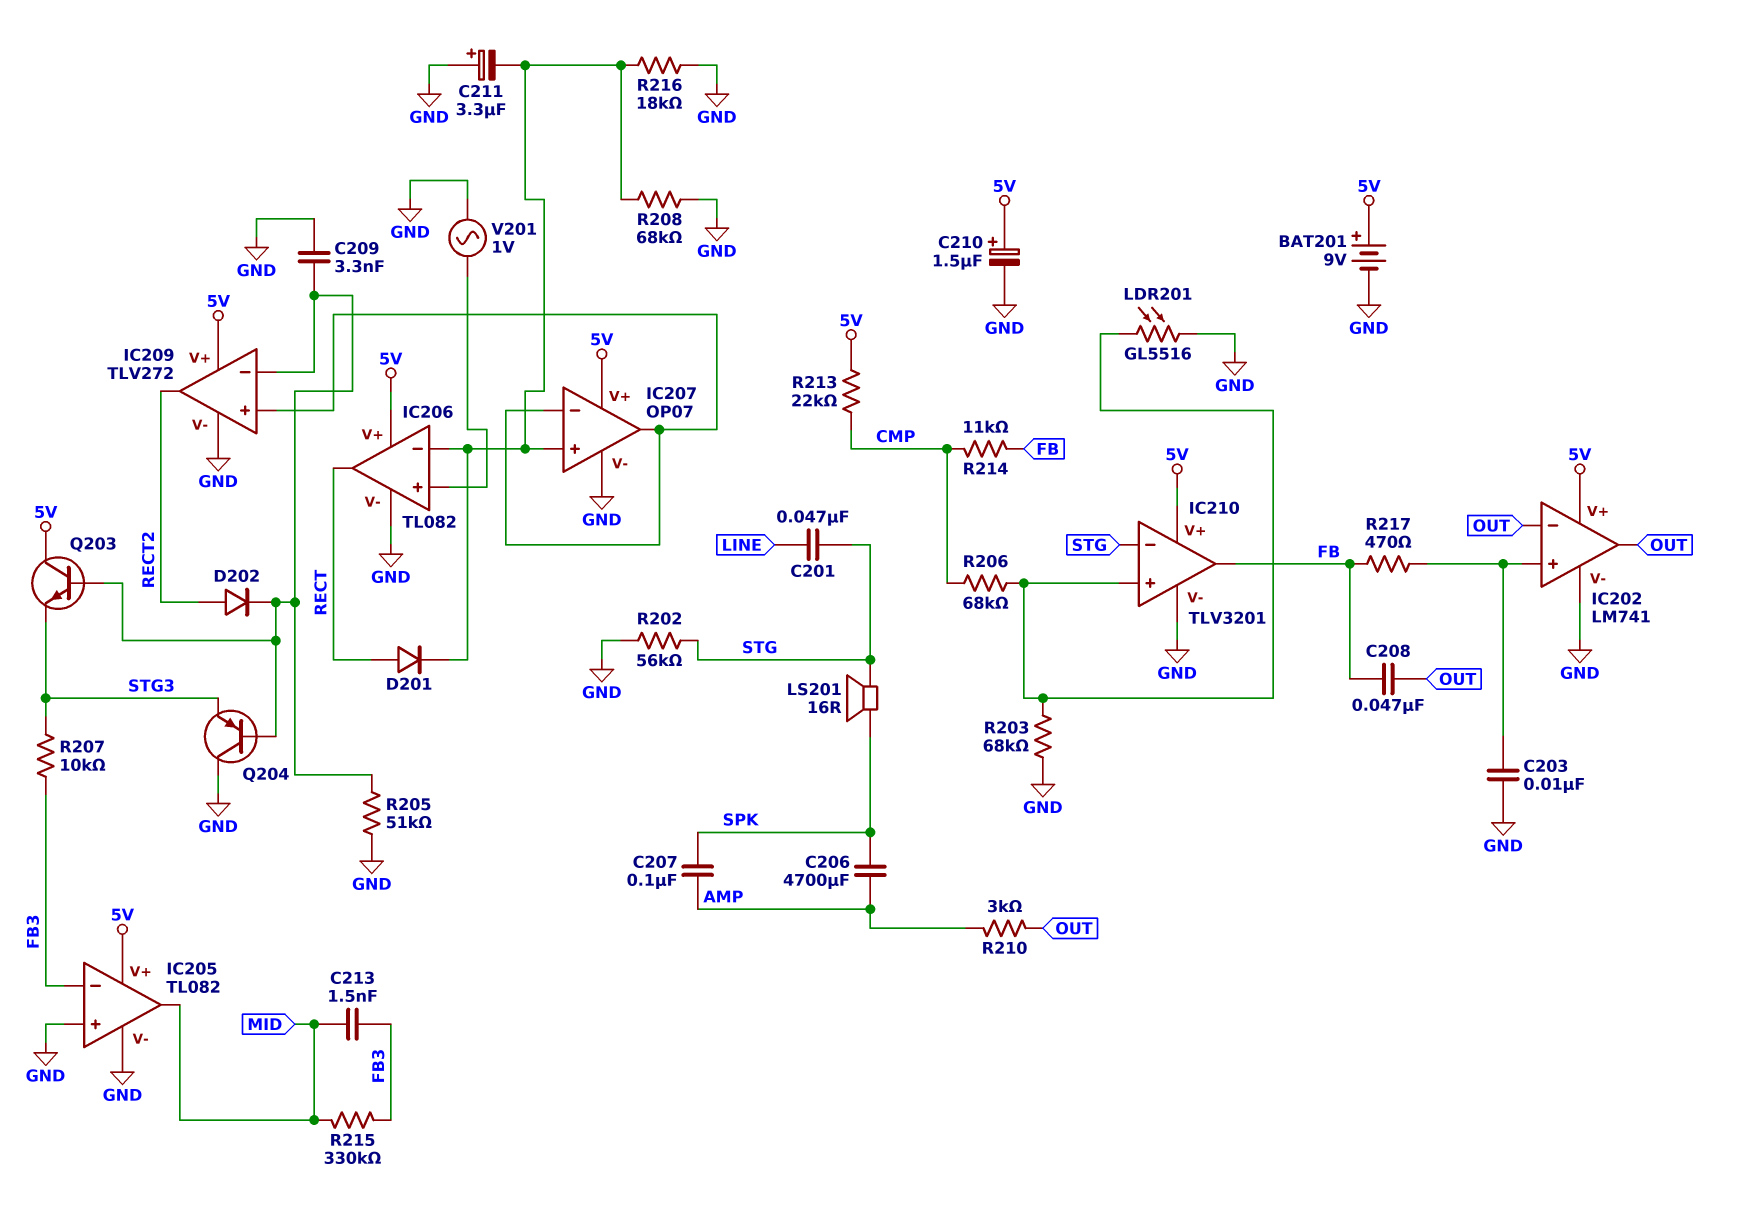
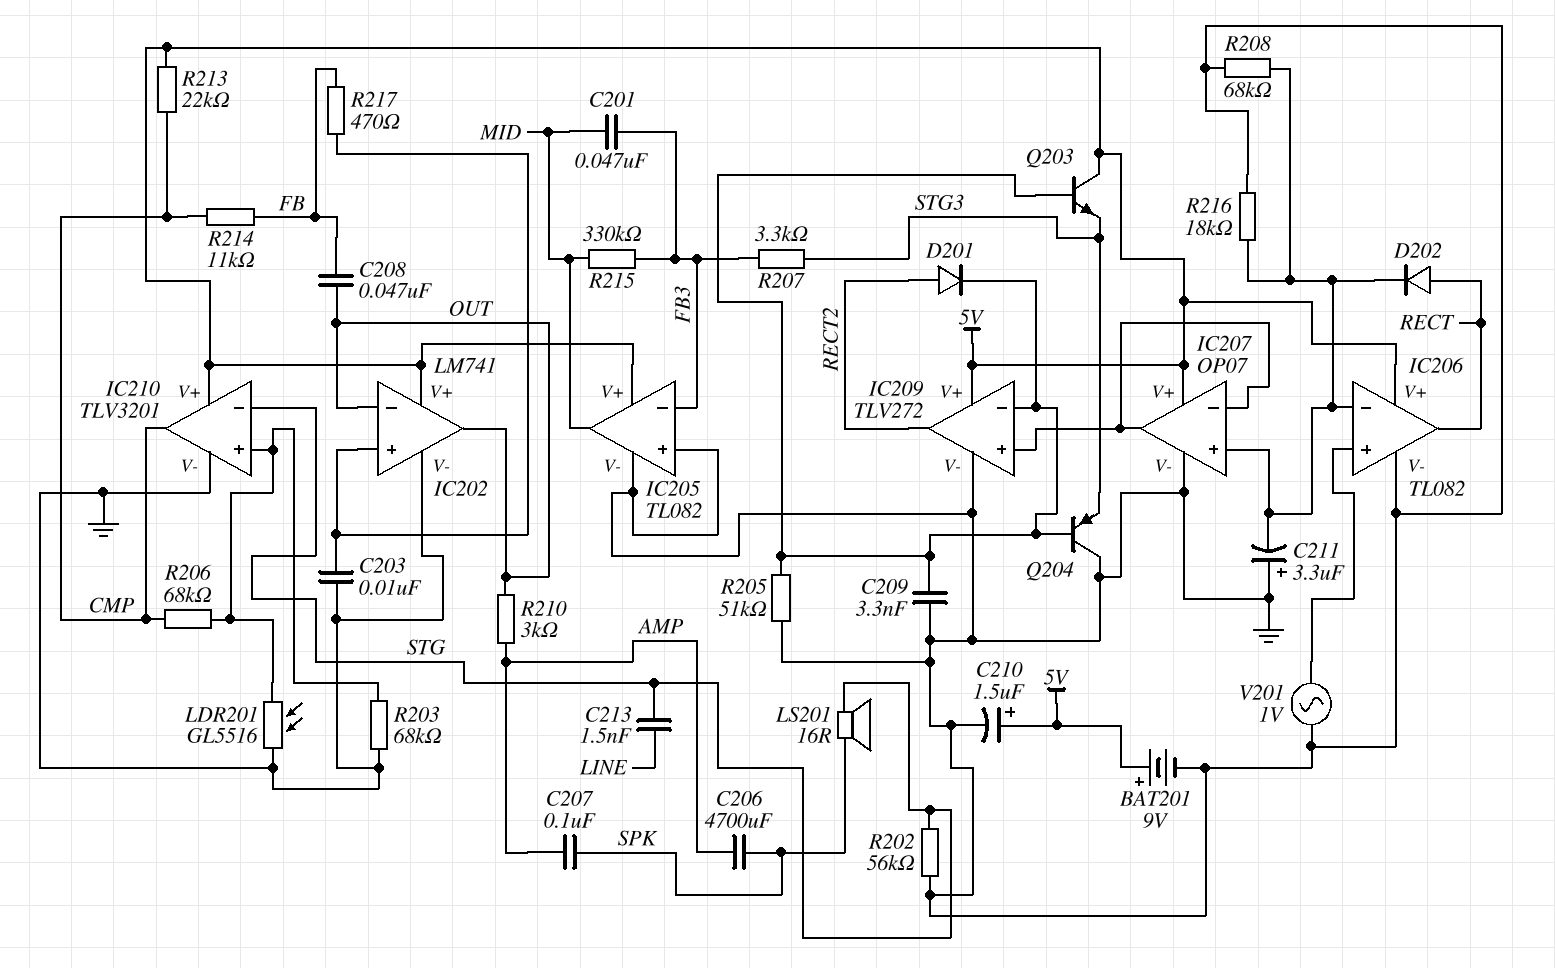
C201: 47nF (LINE, STG) -> 47nF (FB3, MID)
C213: 1.5nF (FB3, MID) -> 1.5nF (LINE, STG)
D201: diode (A RECT, K IC206/in-) -> diode (A RECT2, K IC209/in-)
D202: diode (A RECT2, K IC209/in-) -> diode (A RECT, K IC206/in-)
IC210 pin out: FB -> CMP
R207: 10k (FB3, STG3) -> 3.3k (FB3, STG3)

